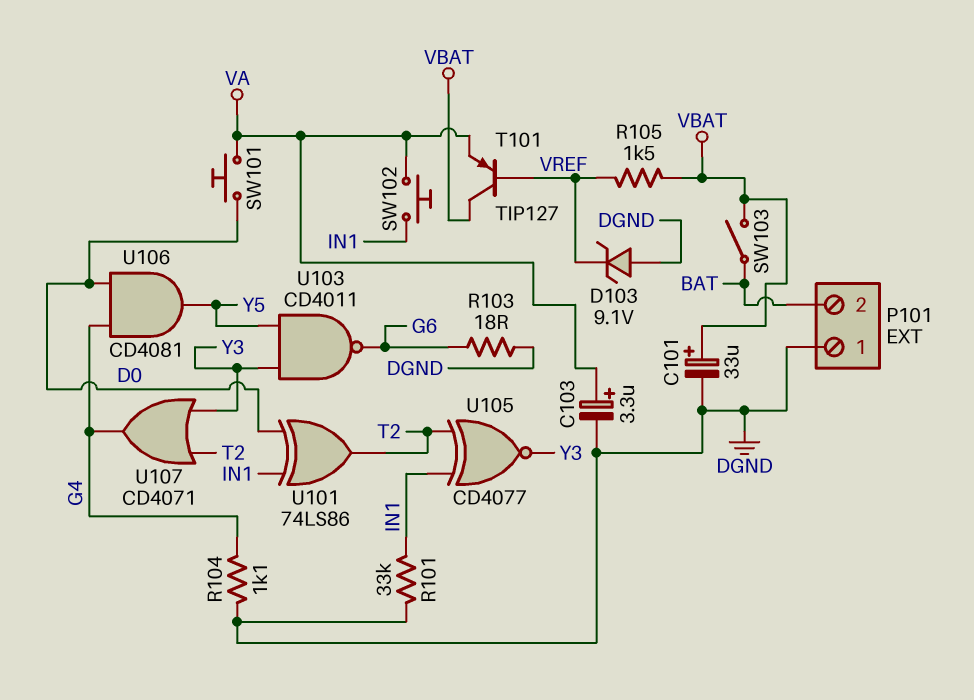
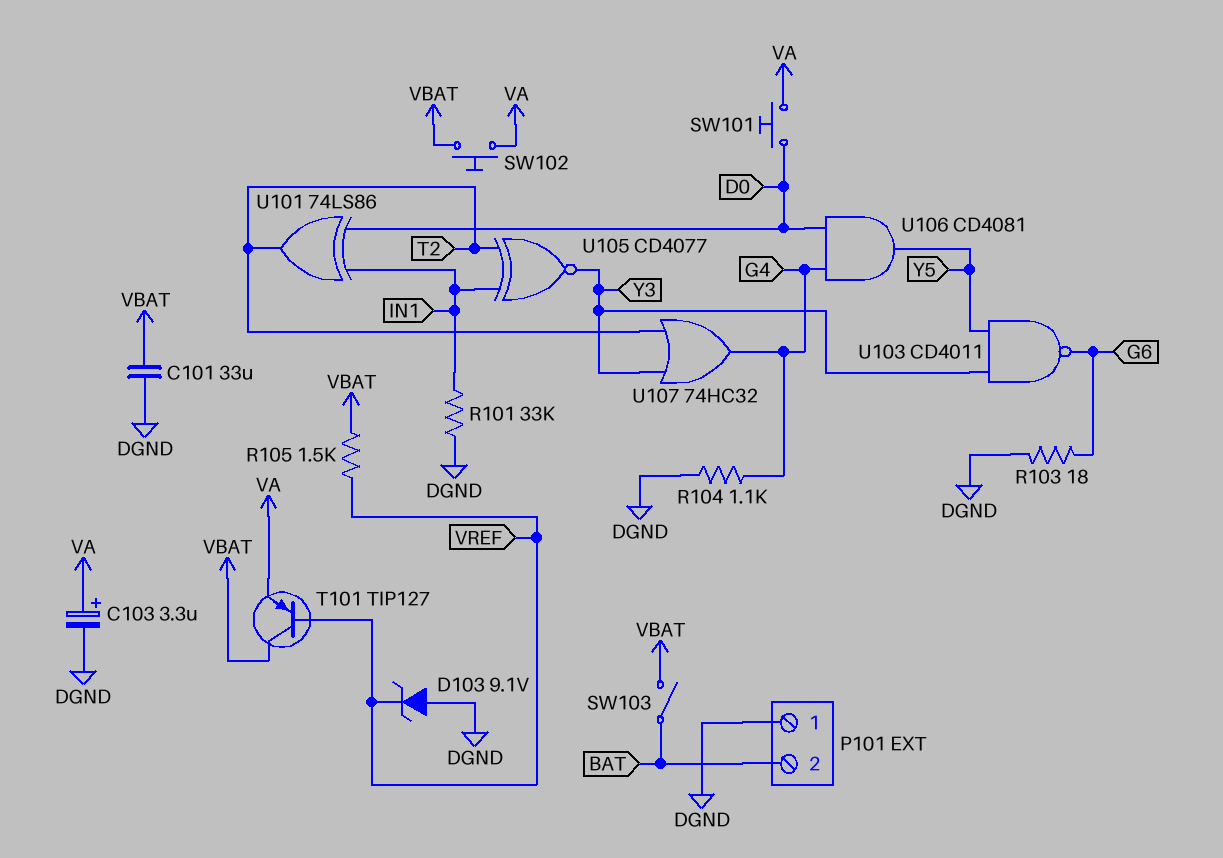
C101: 33uF (plus VBAT, minus DGND) -> 33uF (DGND, VBAT)
SW102: button (IN1, VA) -> button (VA, VBAT)
U107: OR CD4071 (in T2, in Y3, out G4) -> OR 74HC32 (in T2, in Y3, out G4)

